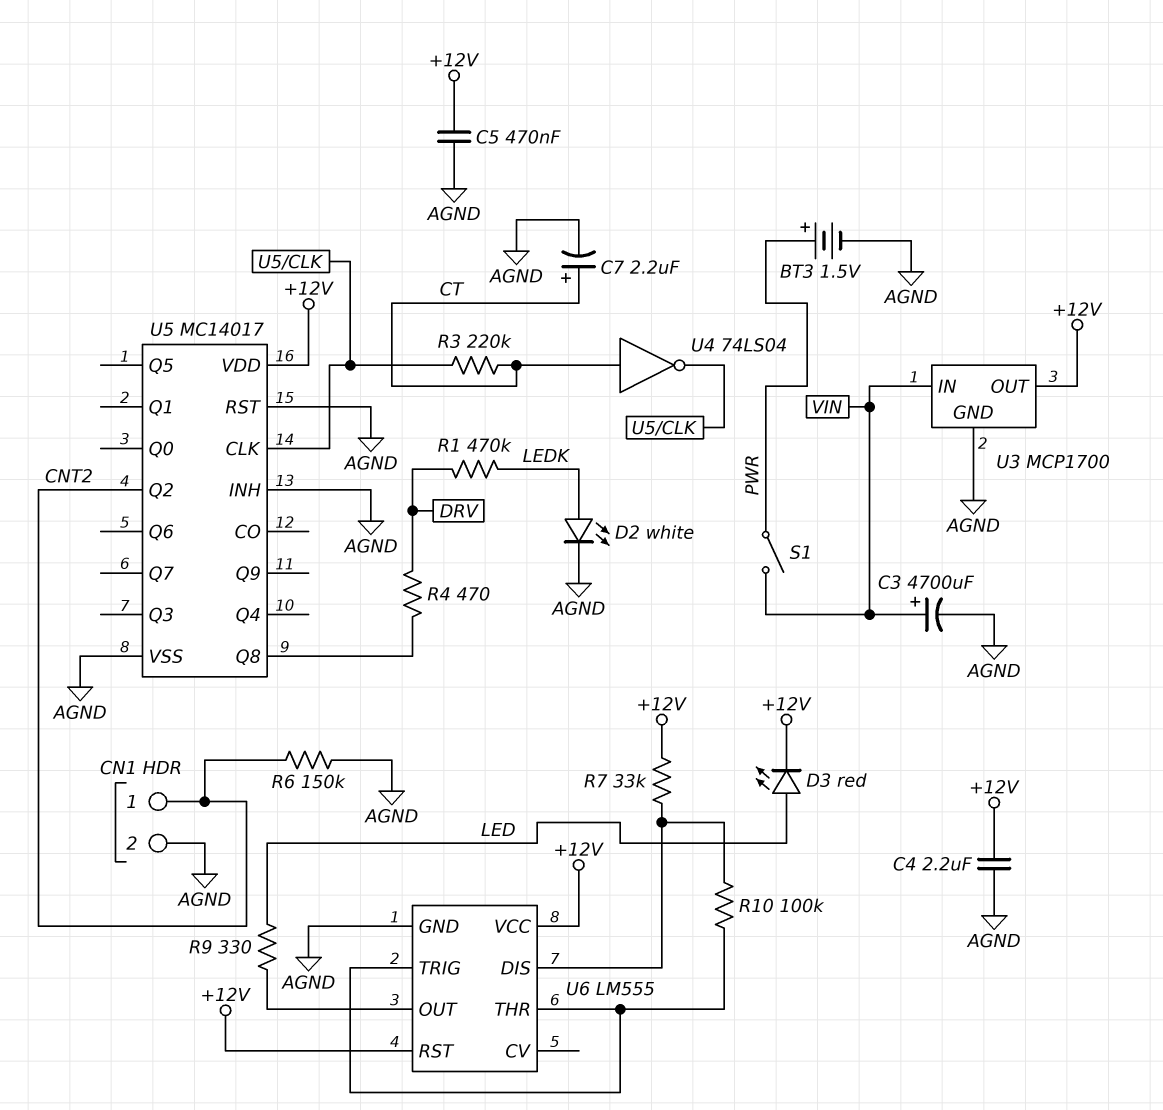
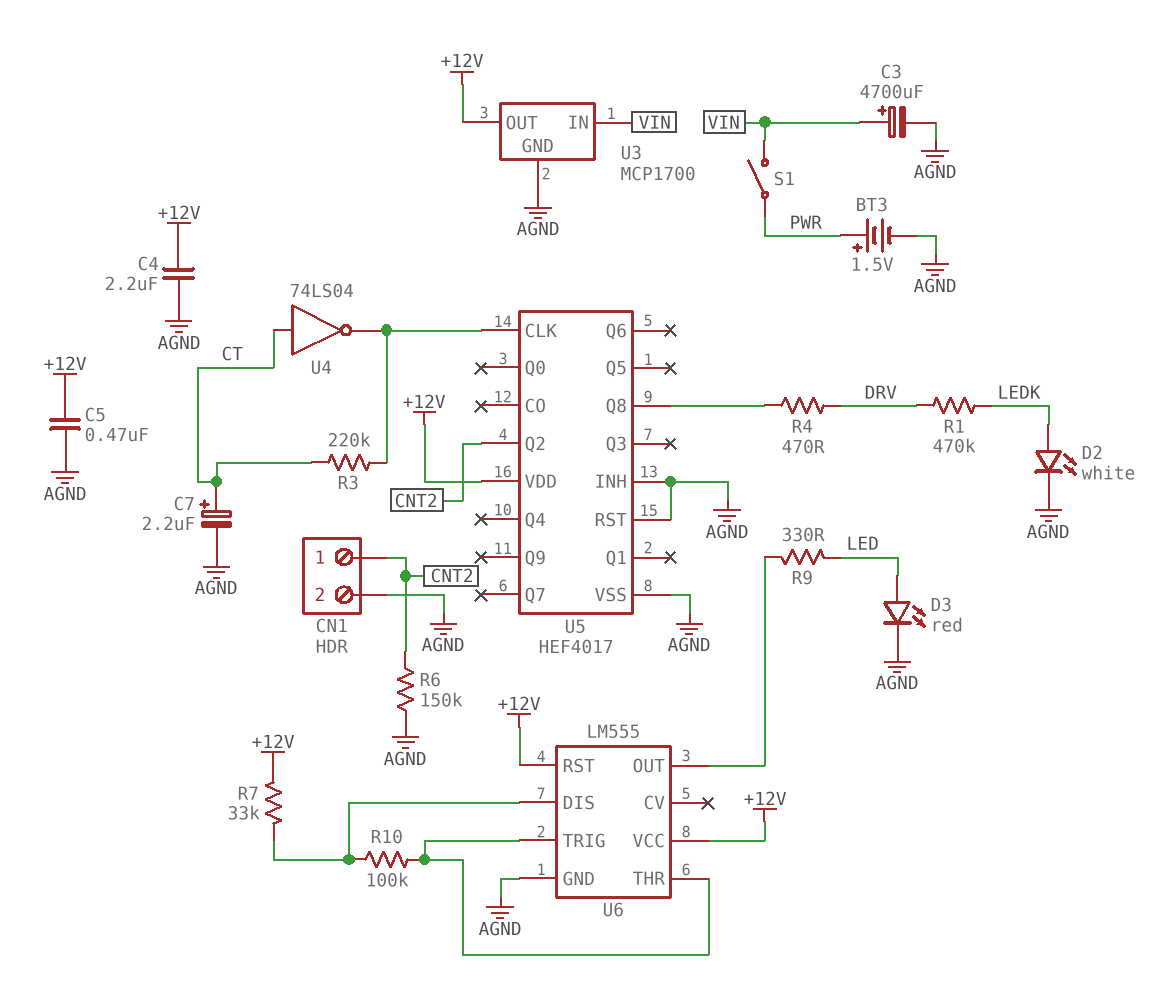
D3: LED red (A LED, K +12V) -> LED red (A LED, K AGND)
U5: MC14017 -> HEF4017

